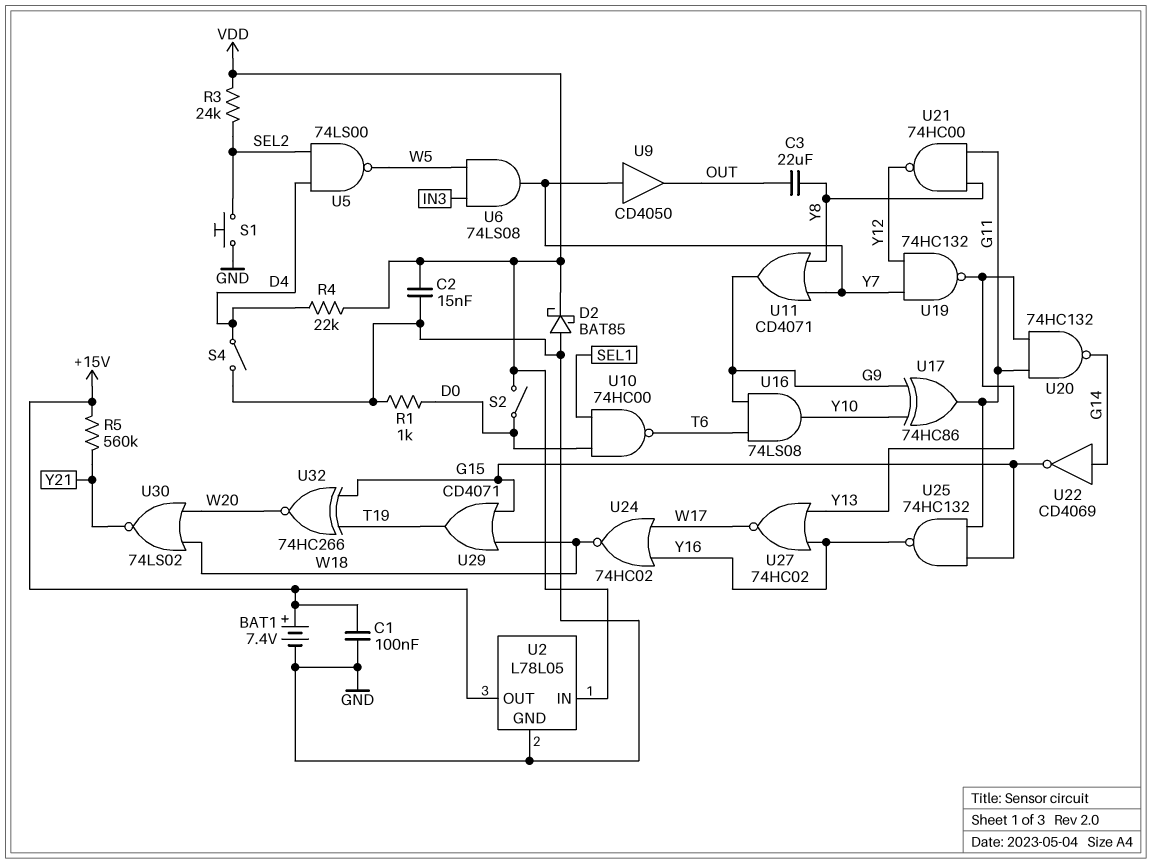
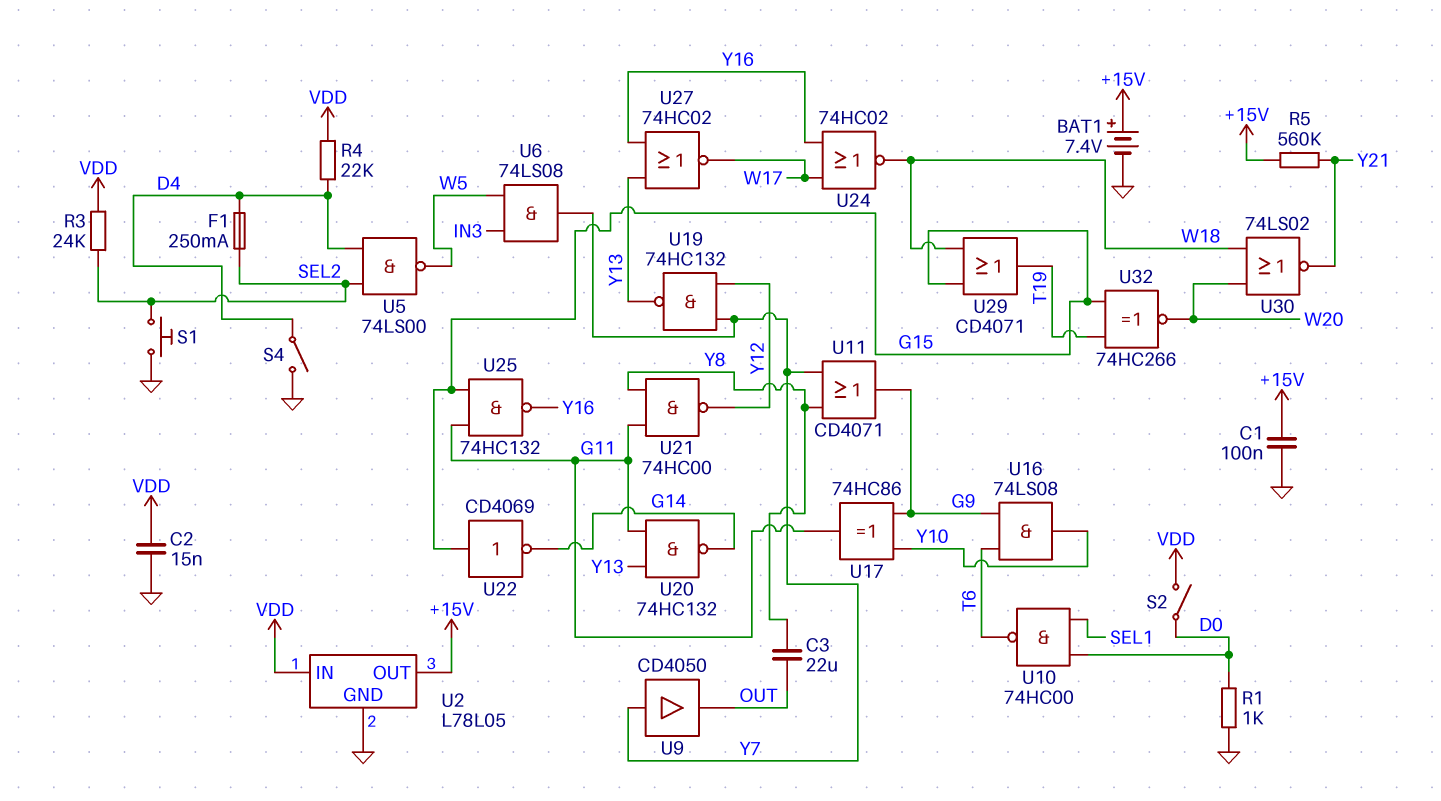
D2: schottky BAT85 (A GND, K VDD) -> none
F1: none -> 250mA (D4, SEL2)
U22: NOT CD4069 (in G14, out G15) -> NOT CD4069 (in G15, out G14)

